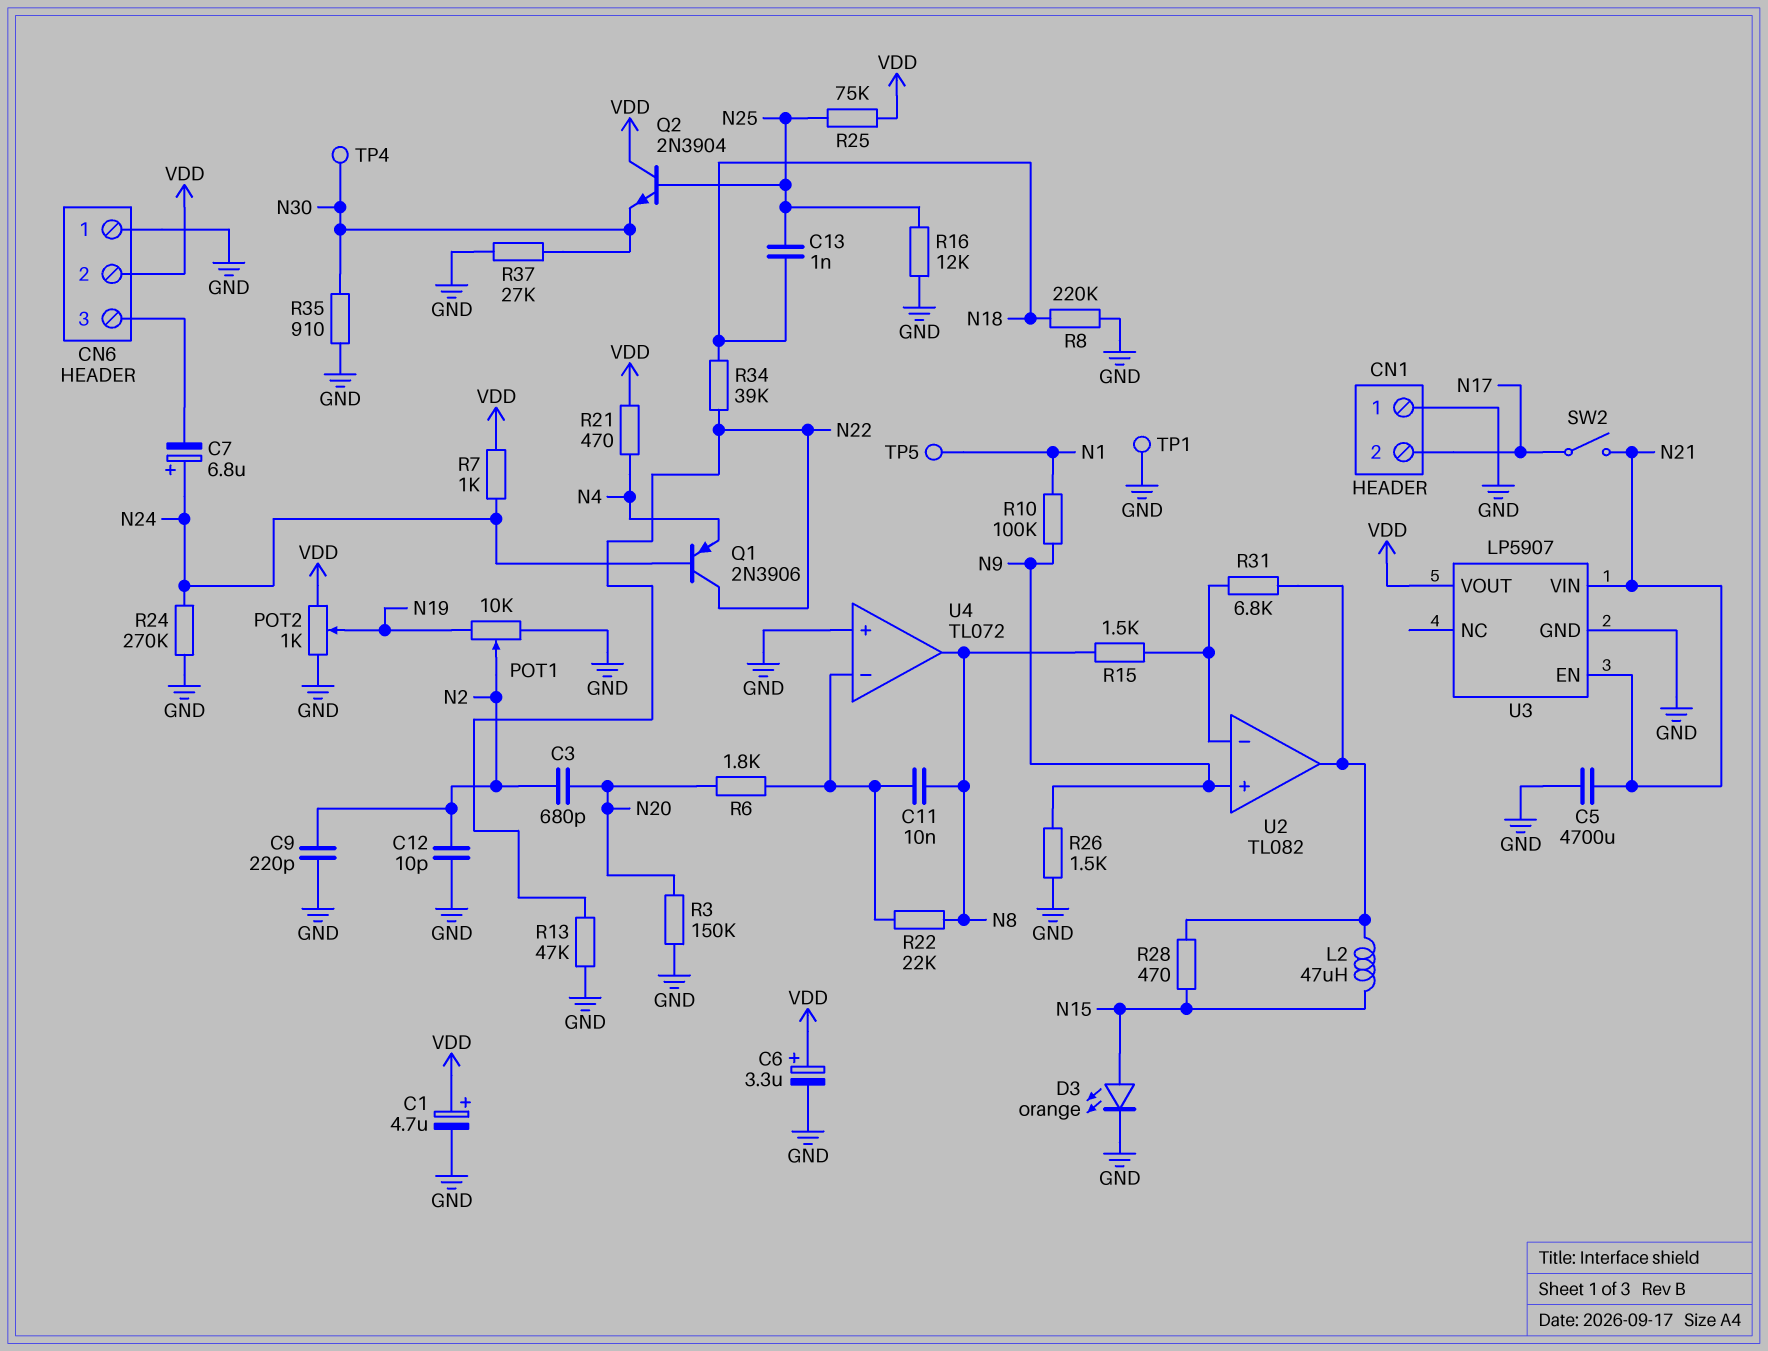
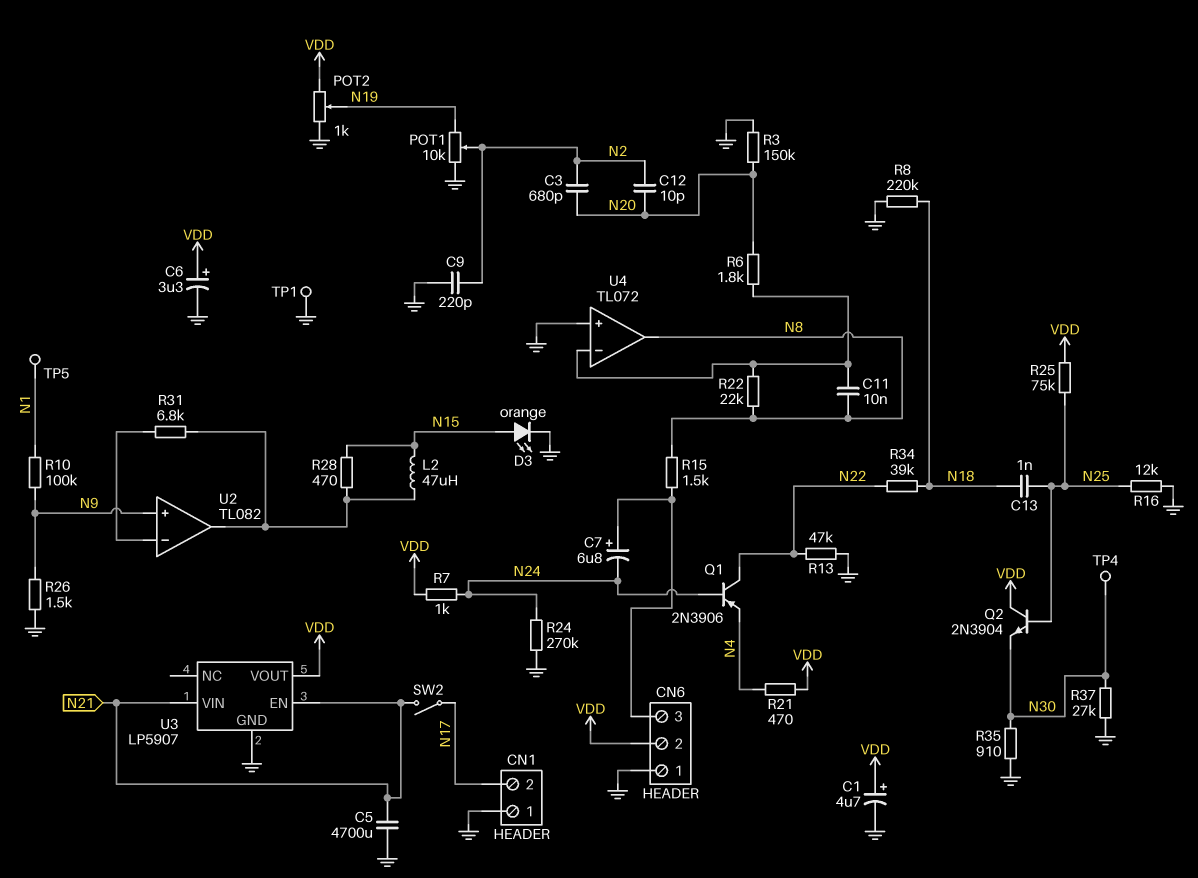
C7: 6.8uF (plus N24, minus CN6/3) -> 6.8uF (plus CN6/3, minus N24)
C12: 10pF (GND, N2) -> 10pF (N2, N20)
R15: 1.5k (N8, U2/in-) -> 1.5k (CN6/3, N8)

